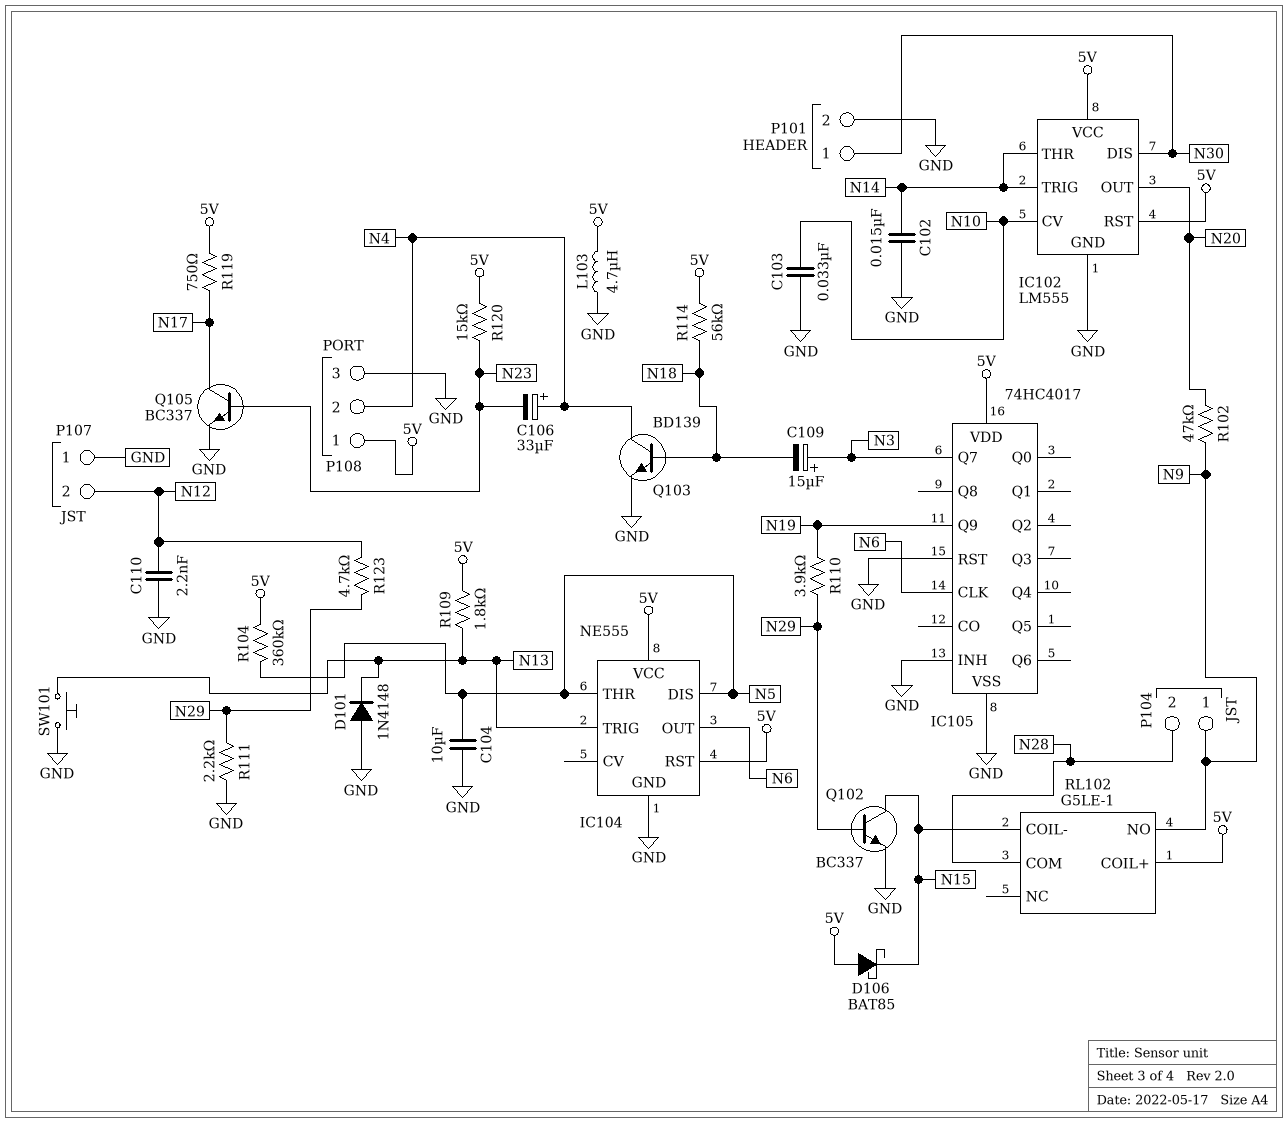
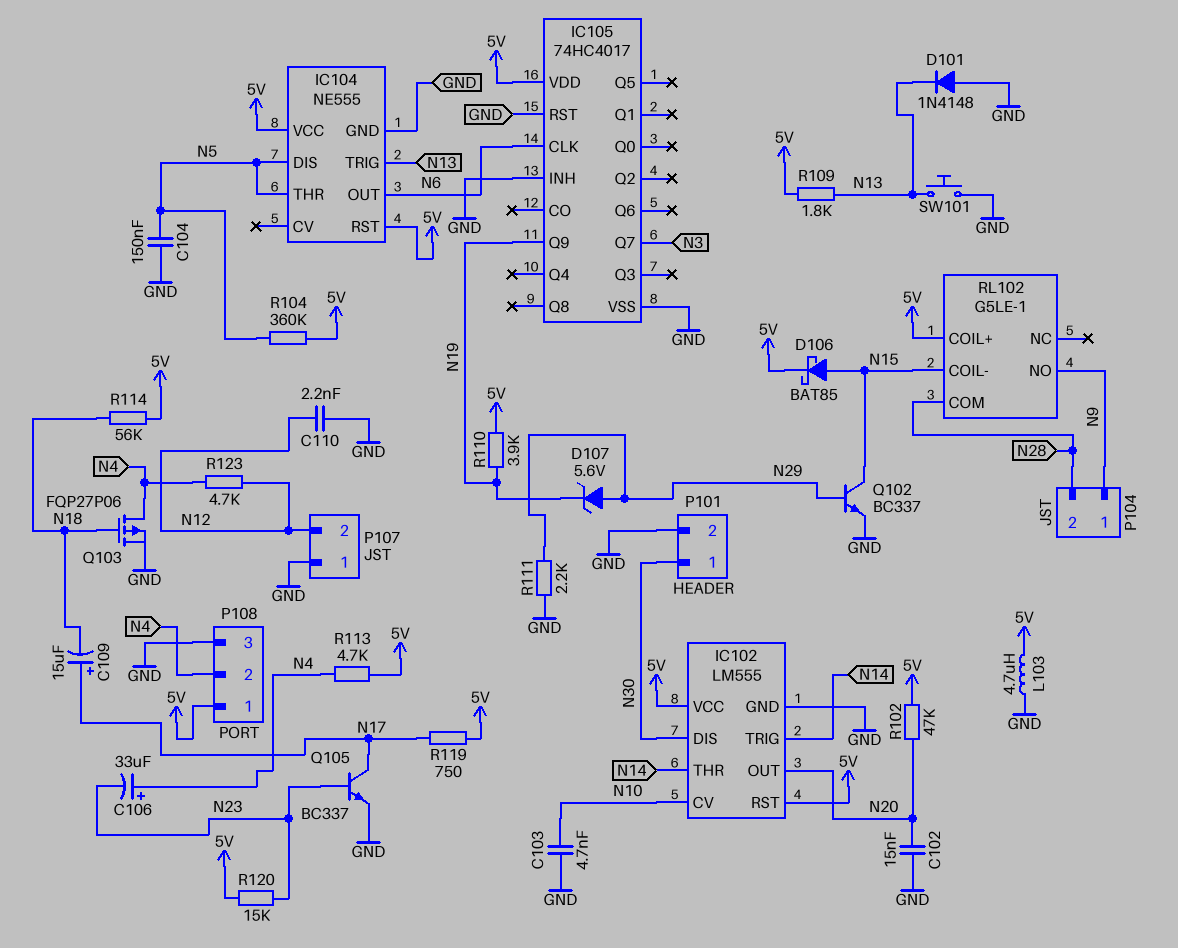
C102: 15nF (GND, N14) -> 15nF (GND, N20)
C103: 33nF (GND, N10) -> 4.7nF (GND, N10)
C104: 10uF (GND, N5) -> 150nF (GND, N5)
C109: 15uF (plus N3, minus N18) -> 15uF (plus N17, minus N18)
D106: schottky BAT85 (A 5V, K N15) -> schottky BAT85 (A N15, K 5V)
D107: none -> zener 5.6V (A N29, K N19)
Q103: NPN BD139 (B N18, C N4, E GND) -> PMOS FQP27P06 (G N18, D N4, S GND)
R102: 47k (N9, N20) -> 47k (5V, N20)
R110: 3.9k (N19, N29) -> 3.9k (5V, N19)
R113: none -> 4.7k (5V, N4)
R123: 4.7k (N12, N29) -> 4.7k (N4, N12)

